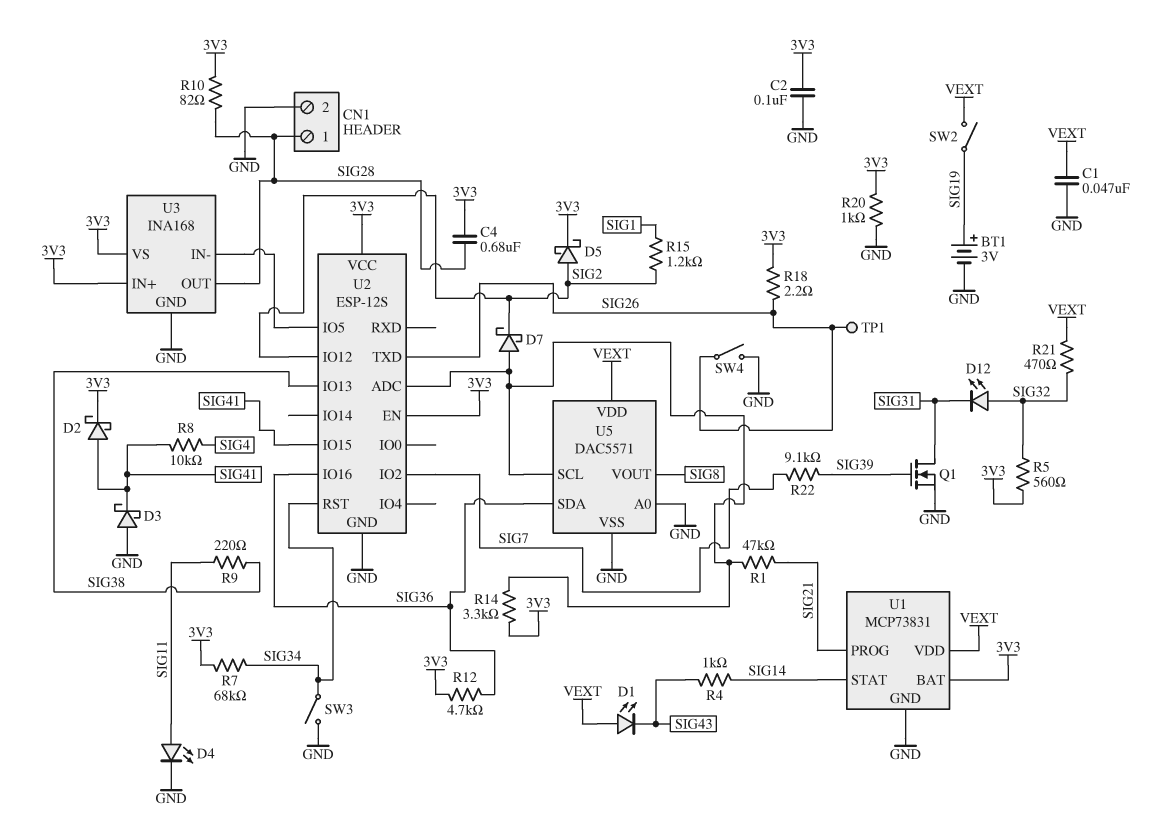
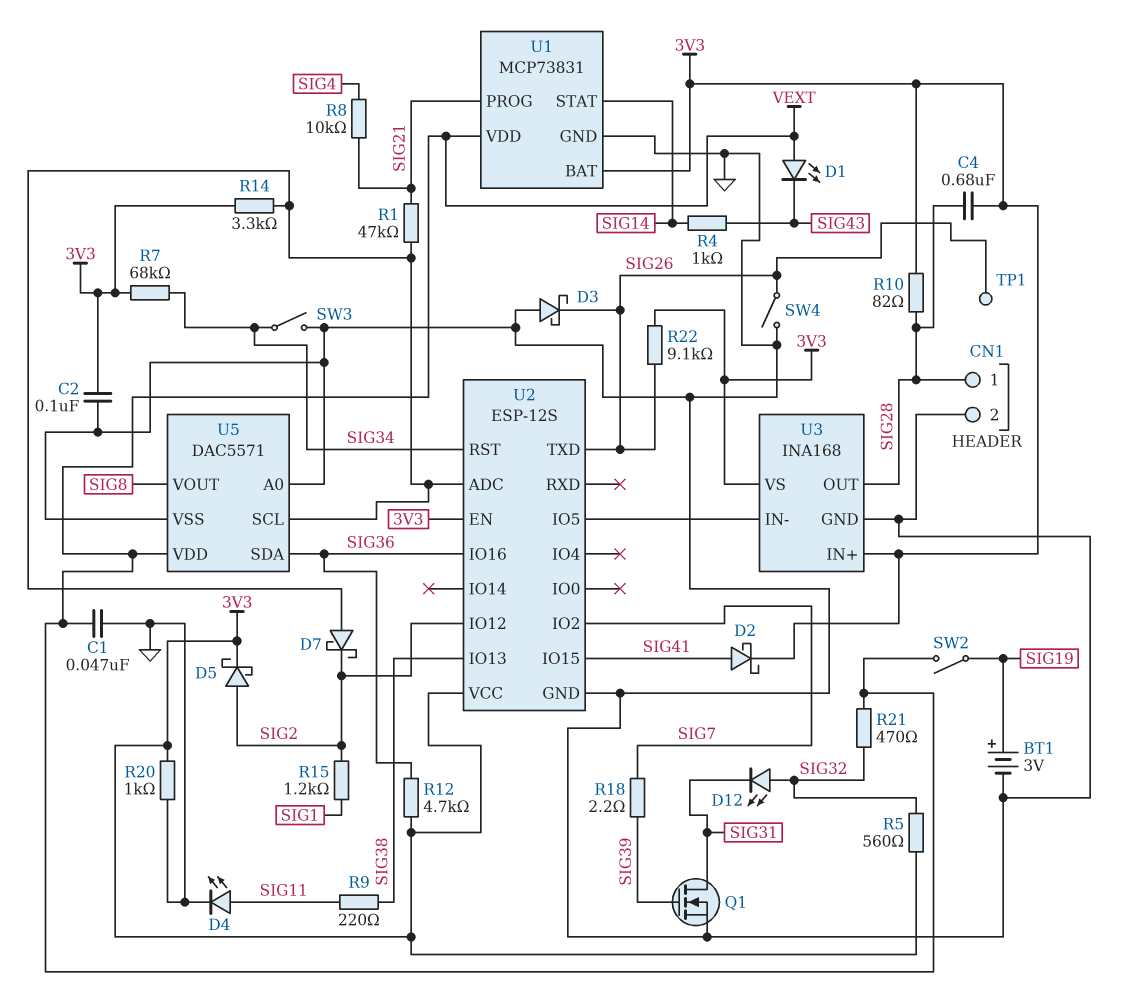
D3: schottky (A GND, K SIG41) -> schottky (A GND, K SIG26)
R8: 10k (SIG4, SIG41) -> 10k (SIG4, SIG21)
R18: 2.2 (3V3, SIG26) -> 2.2 (SIG7, SIG39)
R22: 9.1k (SIG7, SIG39) -> 9.1k (3V3, SIG26)

